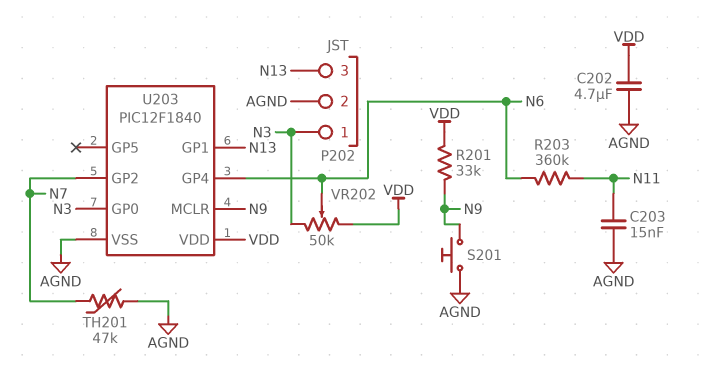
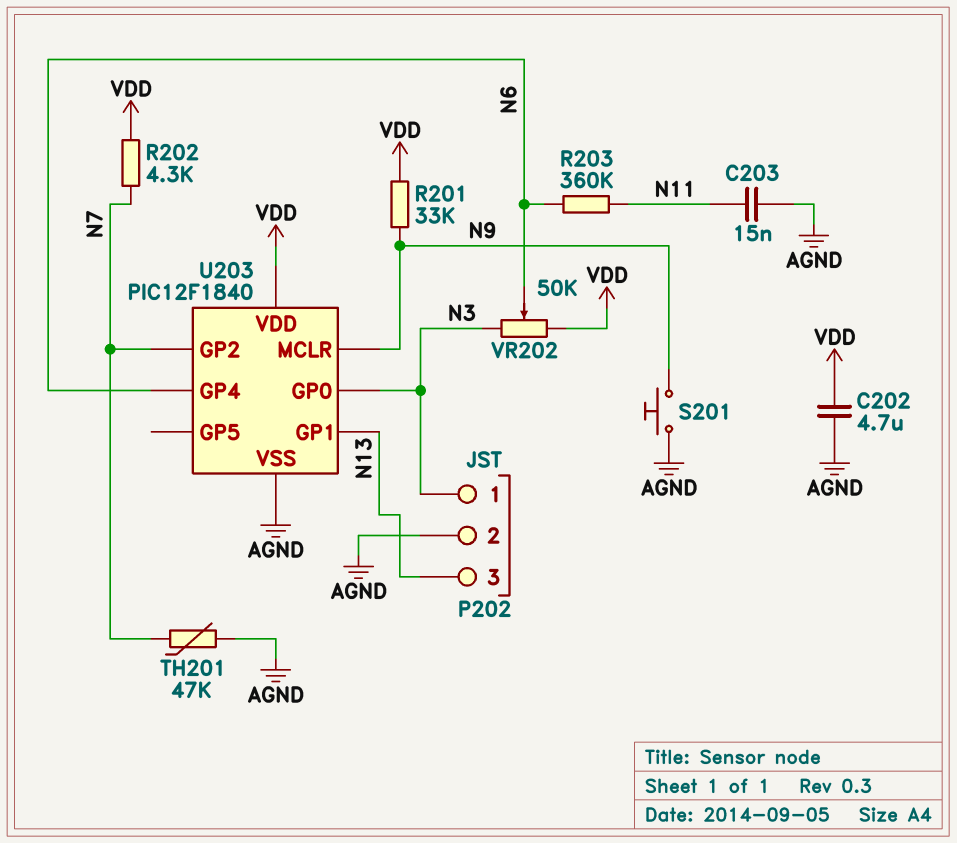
R202: none -> 4.3k (N7, VDD)

